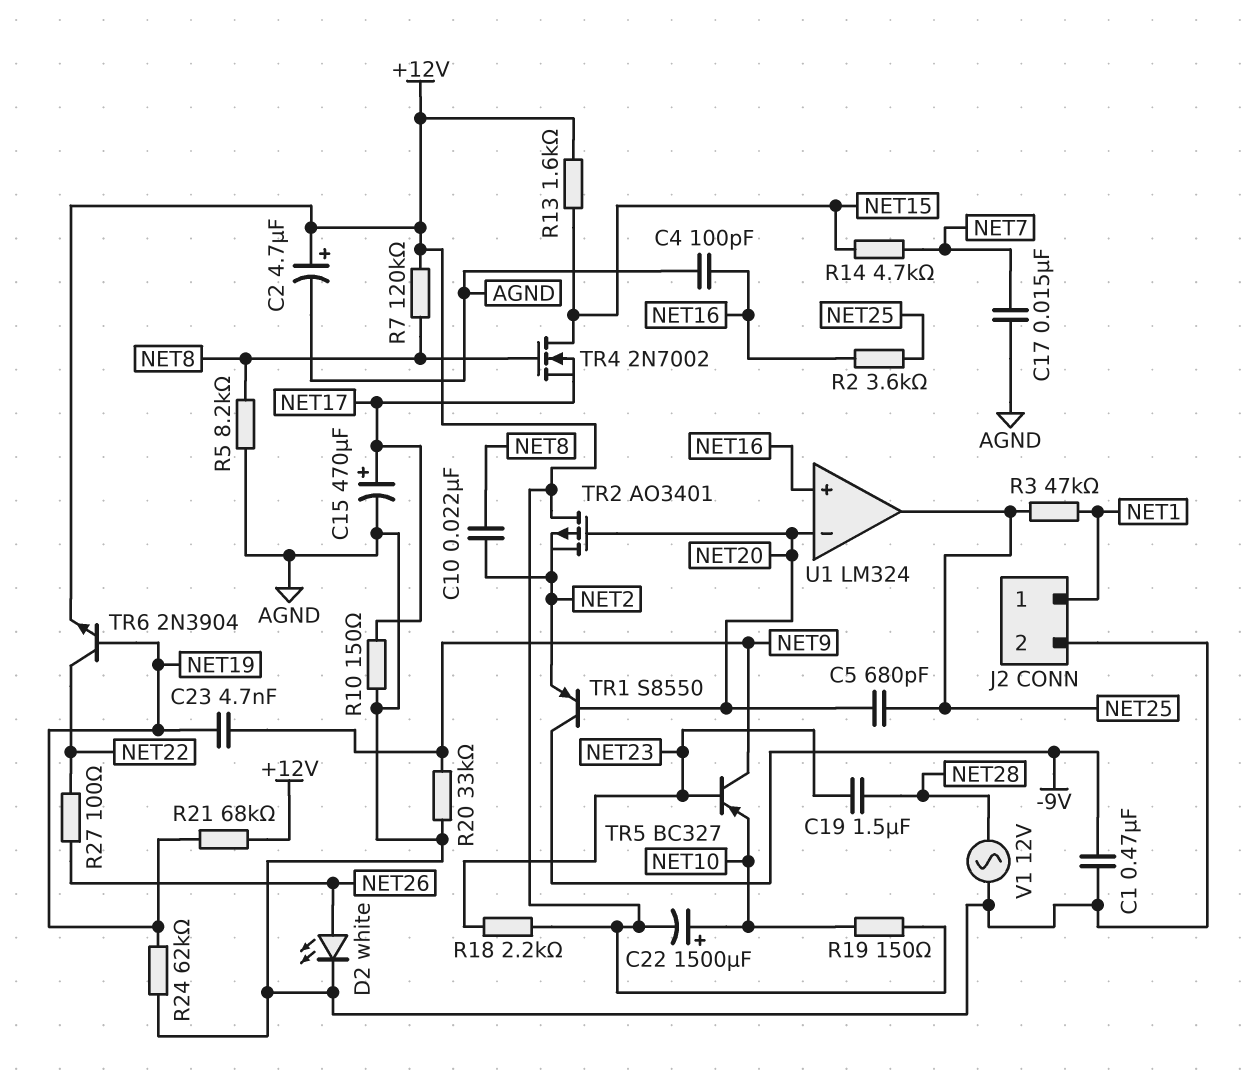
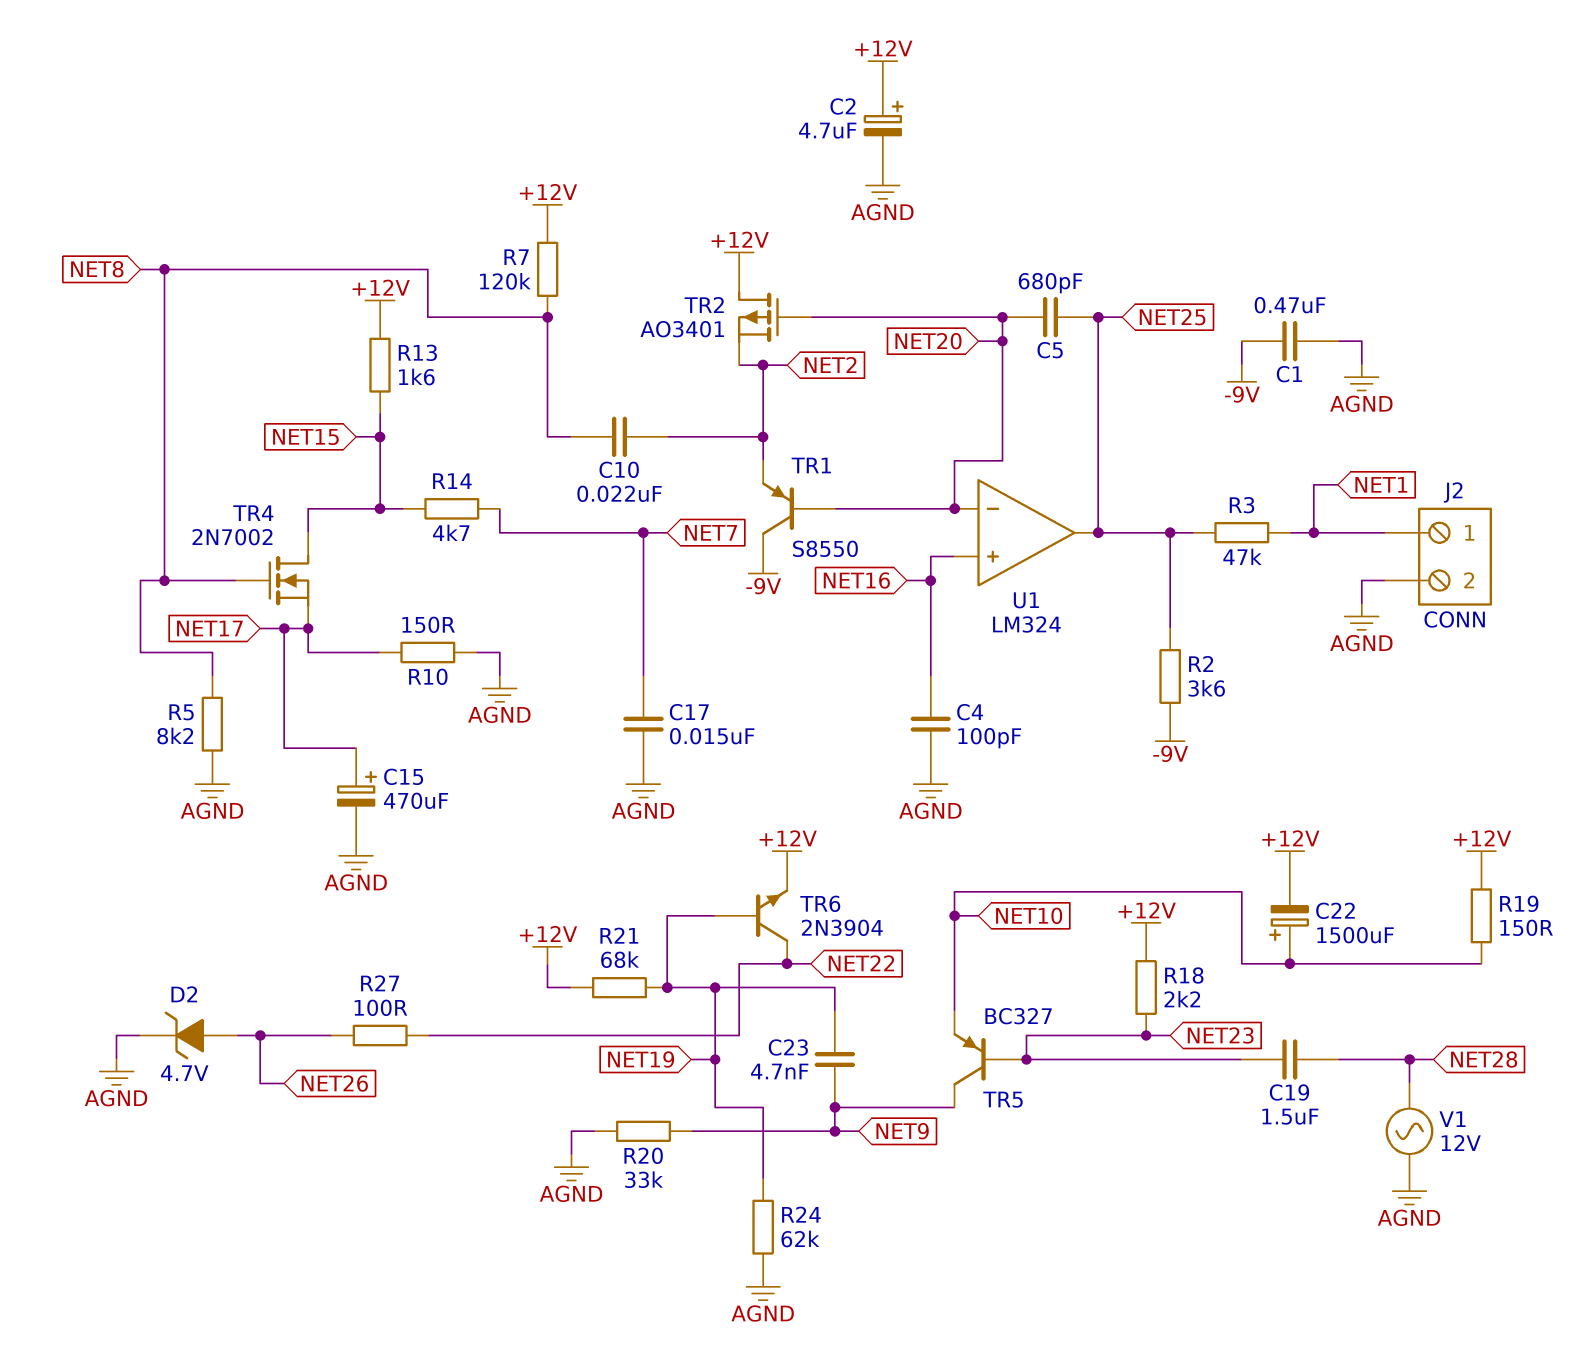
D2: LED white (A NET26, K AGND) -> zener 4.7V (A NET26, K AGND)
R2: 3.6k (NET16, NET25) -> 3.6k (-9V, NET25)

